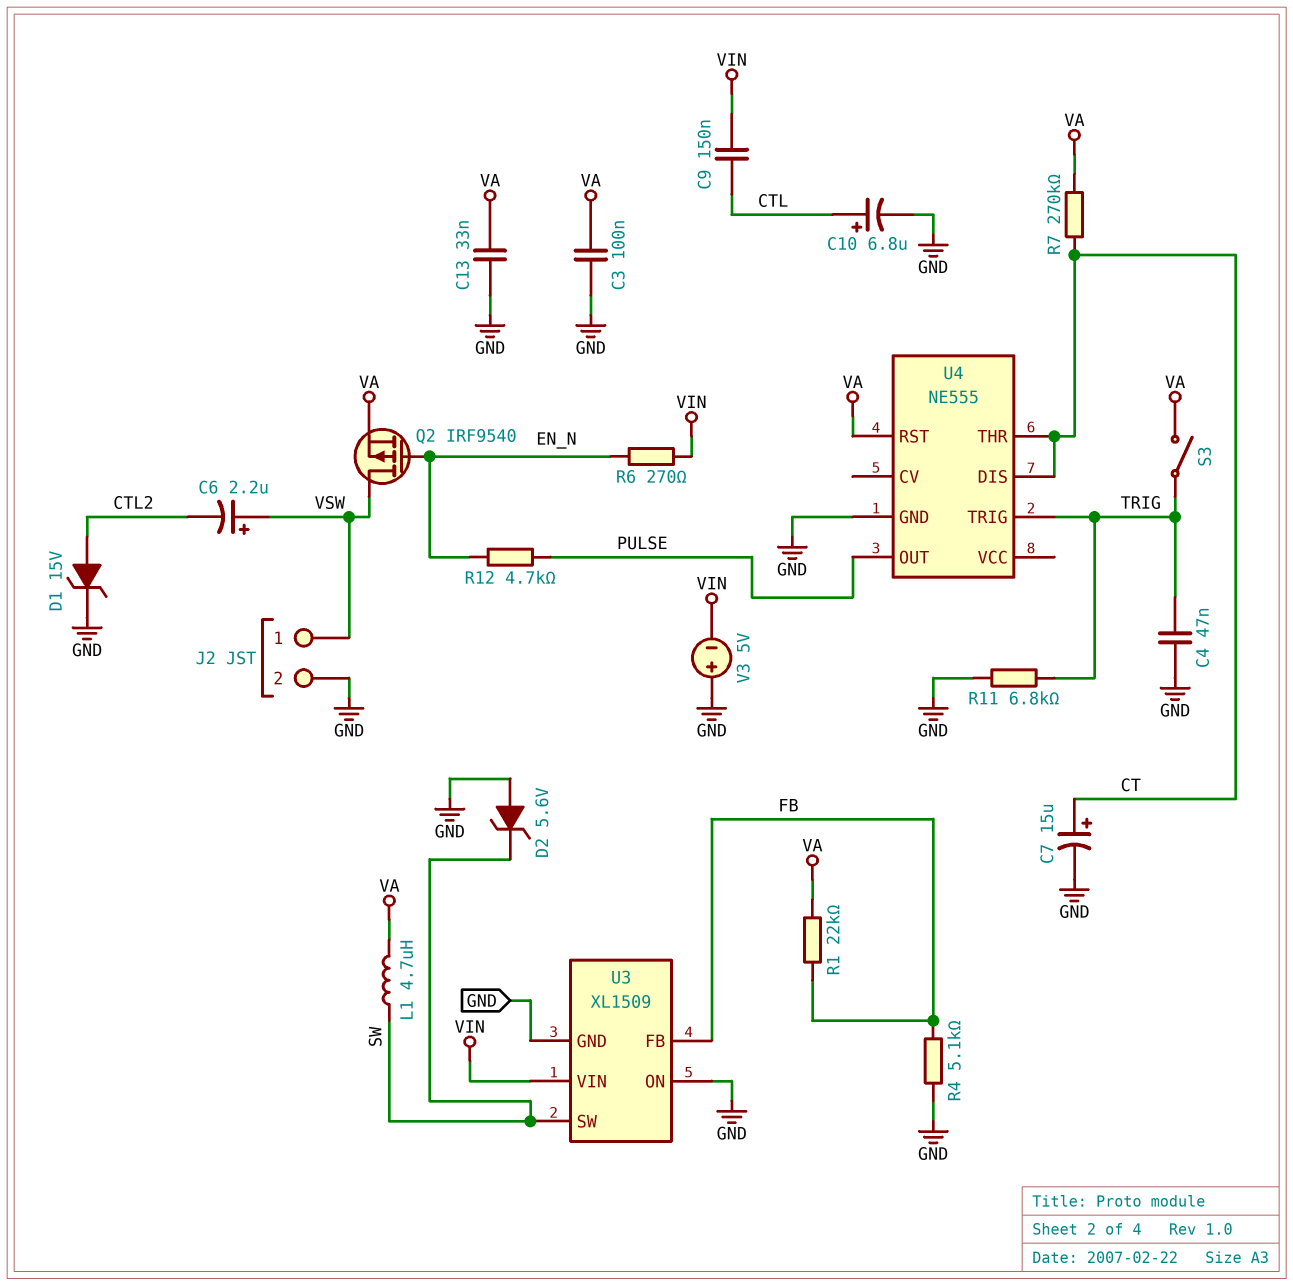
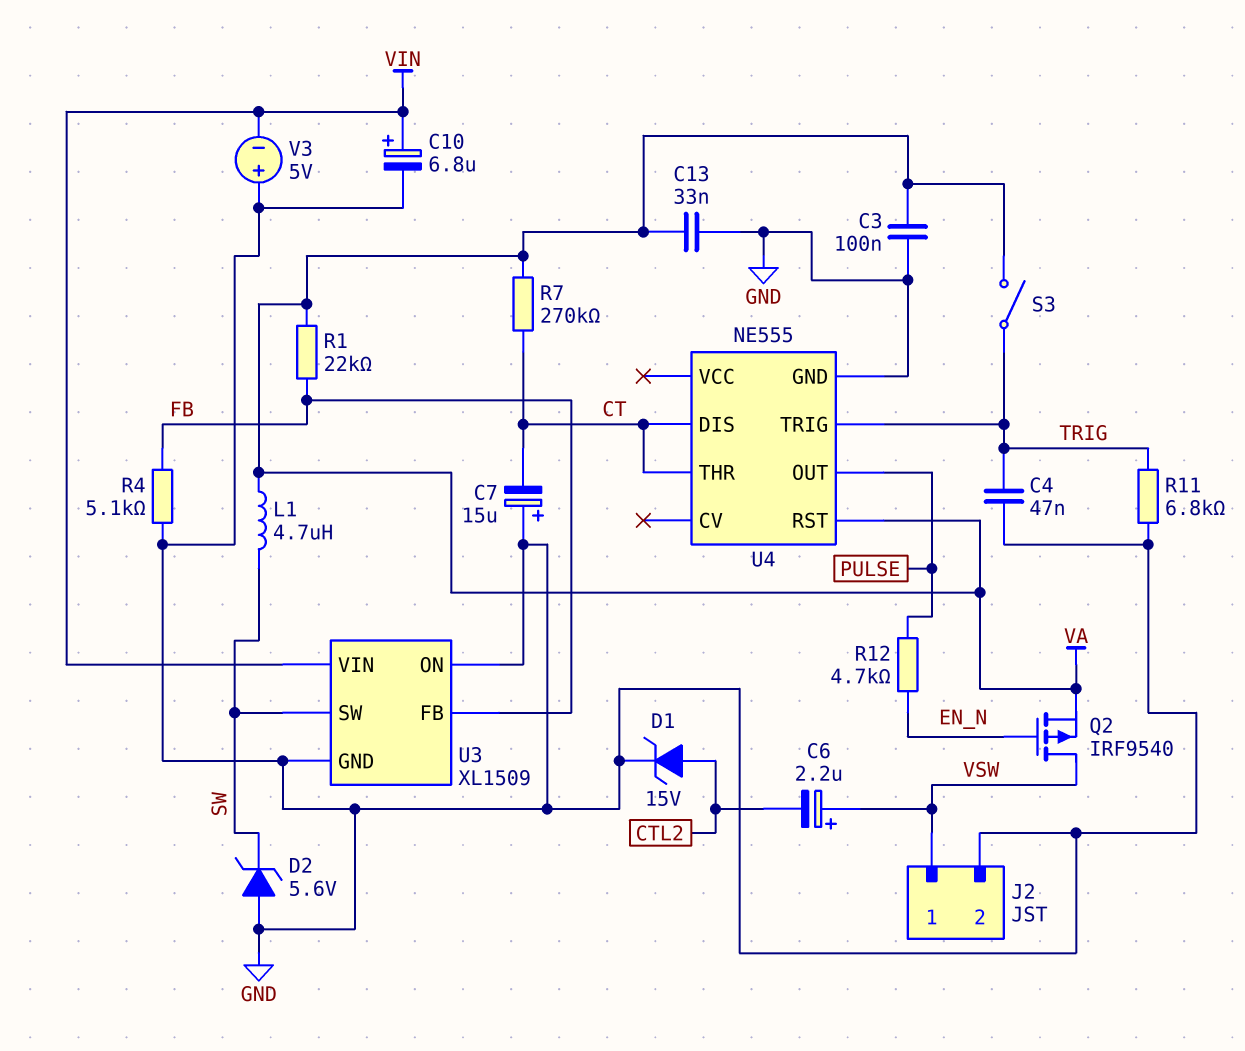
C7: 15uF (plus CT, minus GND) -> 15uF (plus GND, minus CT)
C9: 150nF (CTL, VIN) -> none
C10: 6.8uF (plus CTL, minus GND) -> 6.8uF (plus VIN, minus GND)
R6: 270 (EN_N, VIN) -> none

